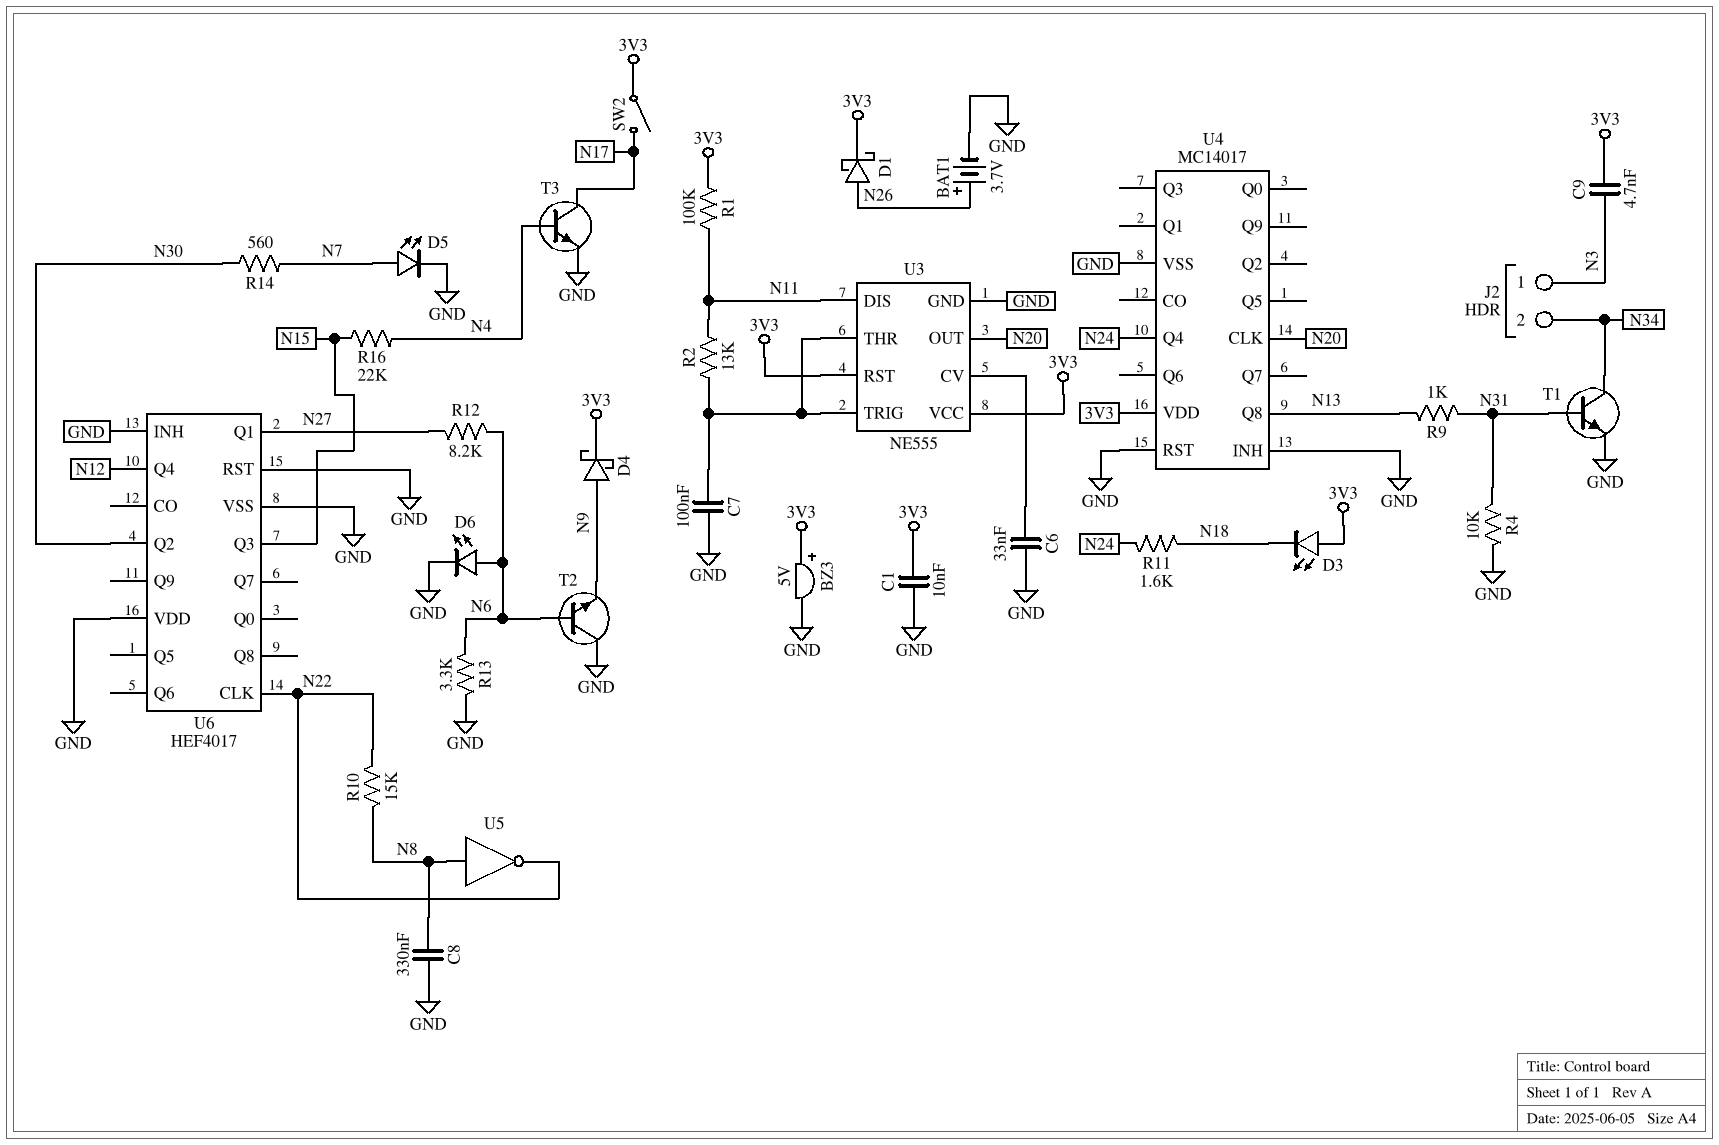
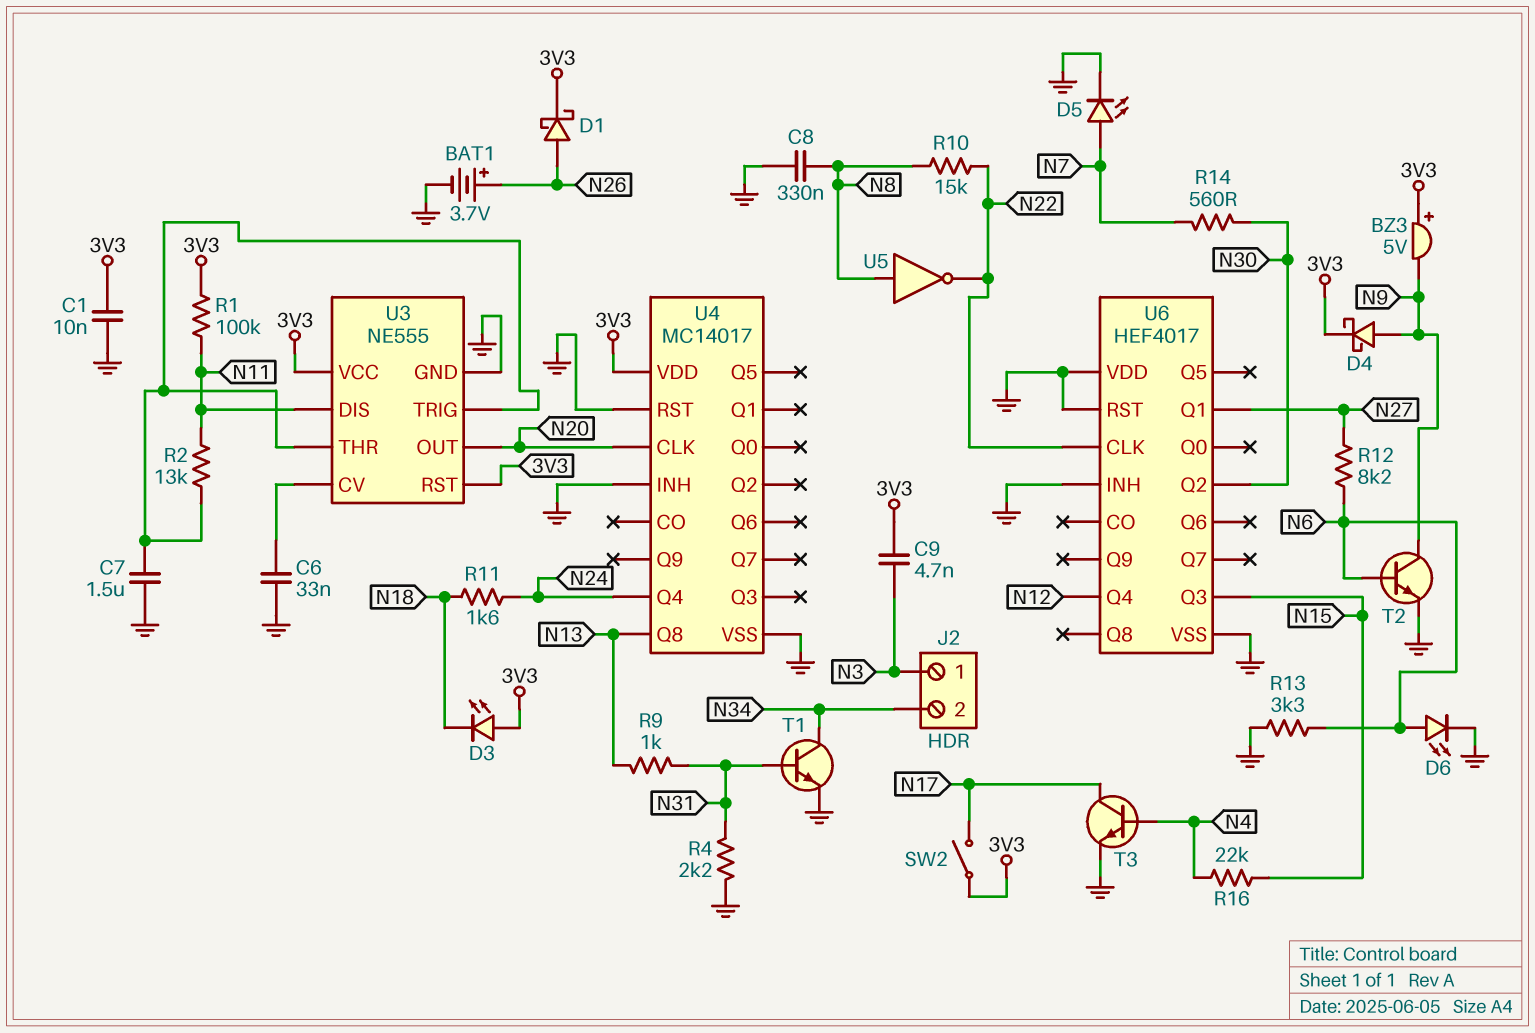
BZ3: buzzer 5V (plus 3V3, minus GND) -> buzzer 5V (plus 3V3, minus N9)
C7: 100nF (GND, U3/THR) -> 1.5uF (GND, U3/THR)
R4: 10k (GND, N31) -> 2.2k (GND, N31)
T2: NPN (B N6, C GND, E N9) -> NPN (B N6, C N9, E GND)

